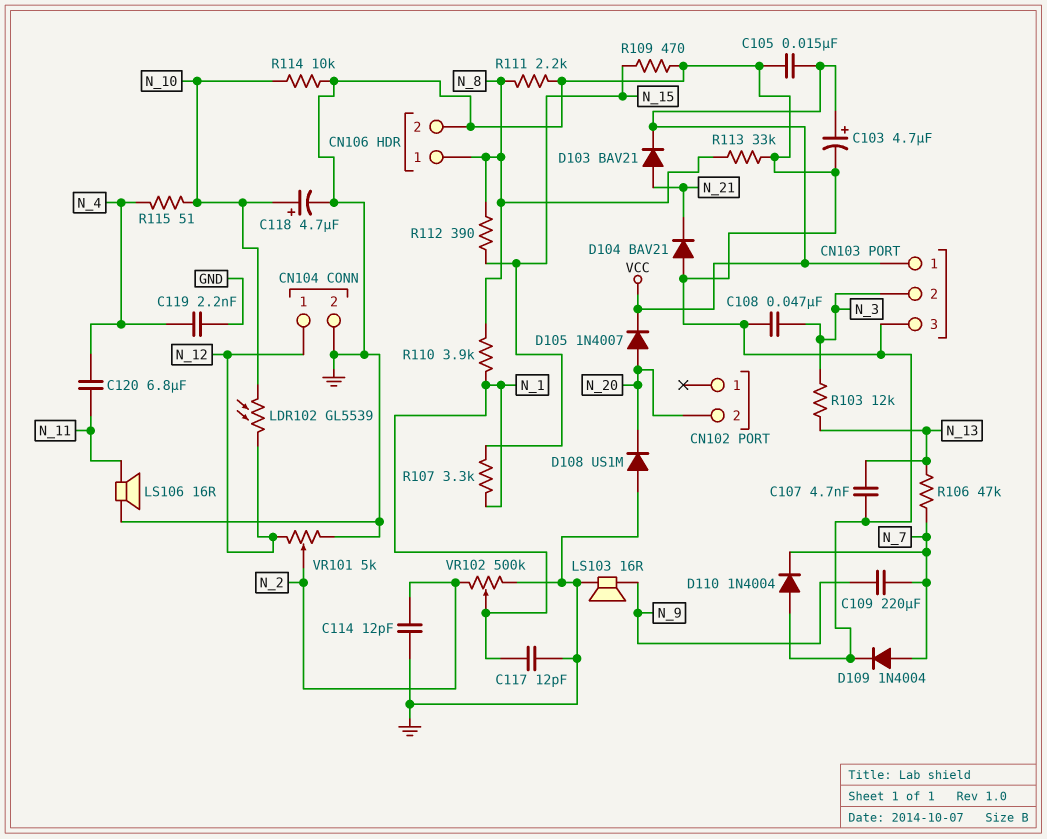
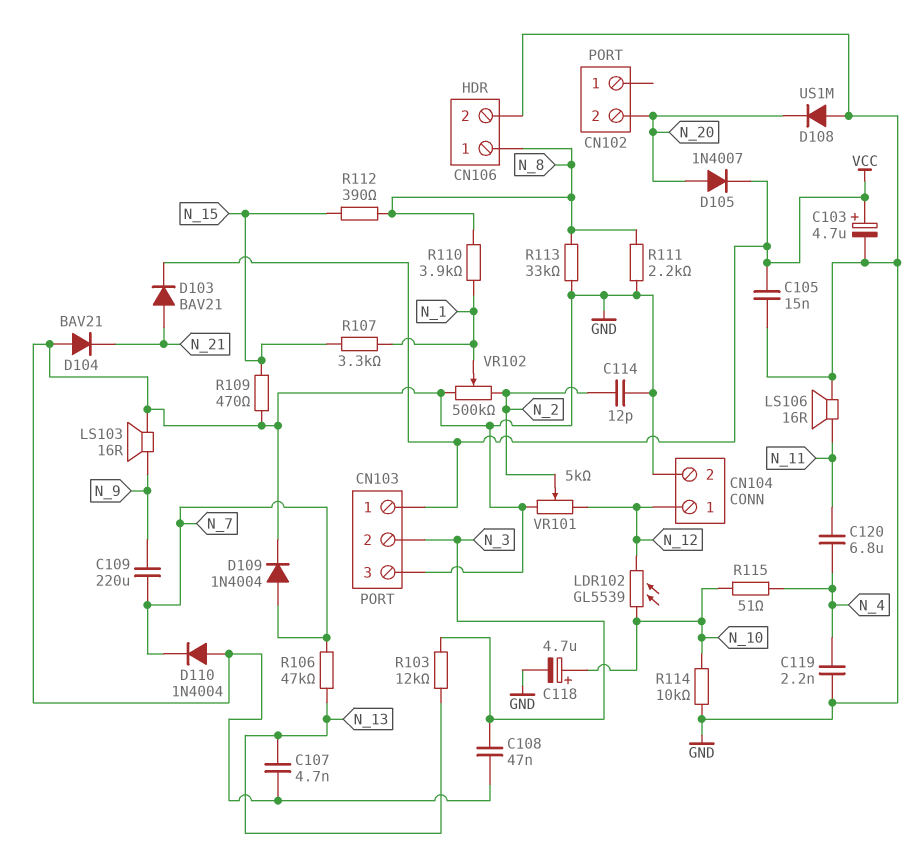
C117: 12pF (GND, N_1) -> none

